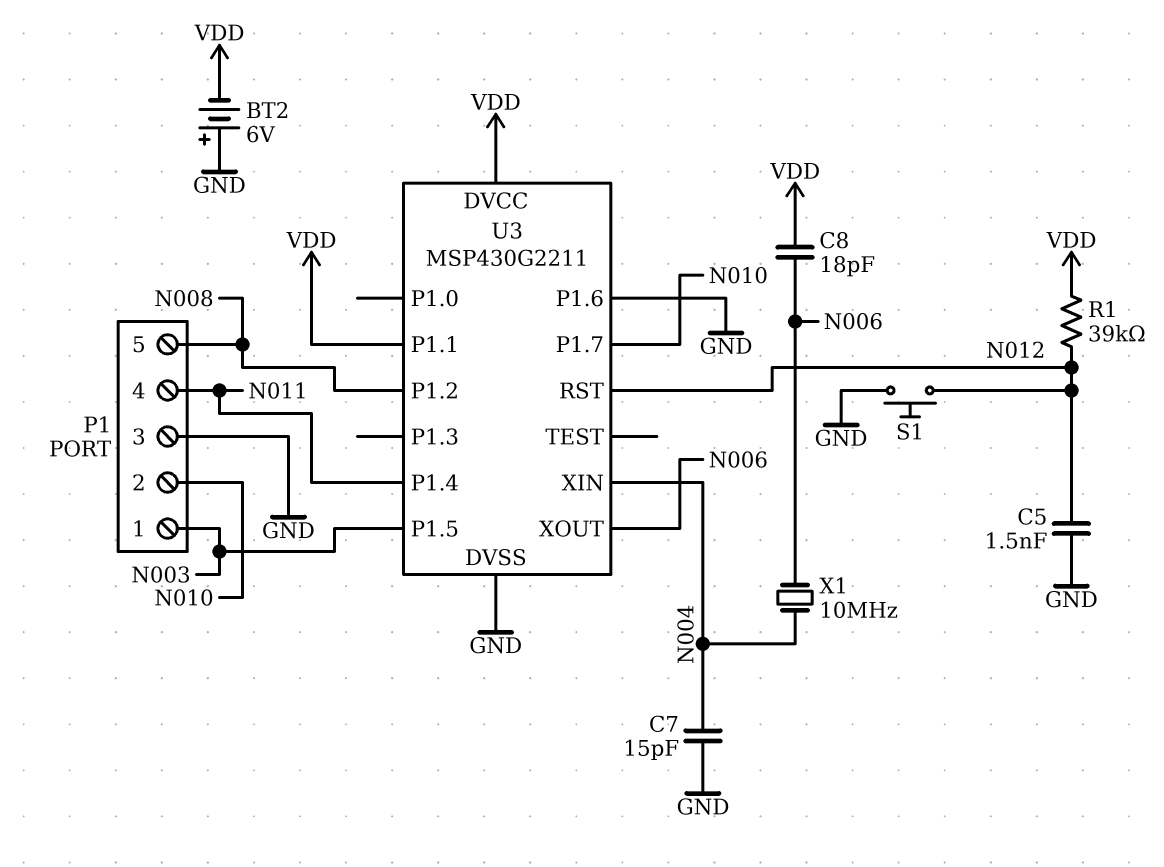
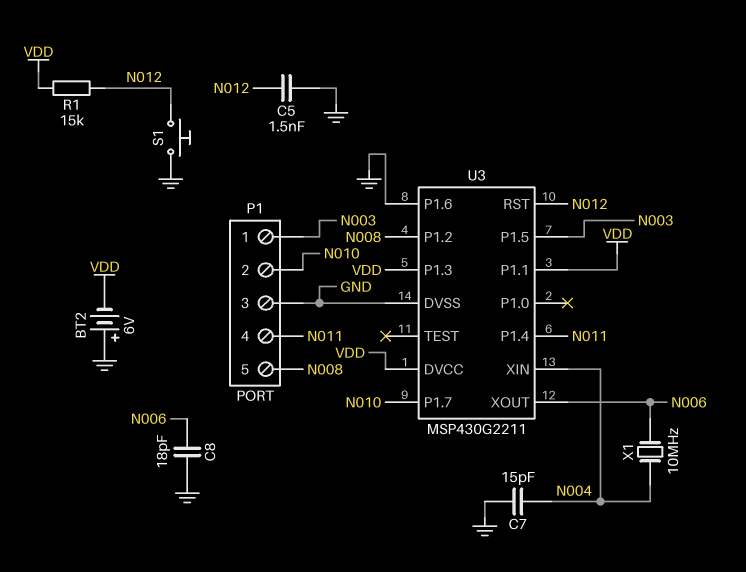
C8: 18pF (N006, VDD) -> 18pF (GND, N006)
R1: 39k (N012, VDD) -> 15k (N012, VDD)
U3 pin P1.3: none -> VDD

